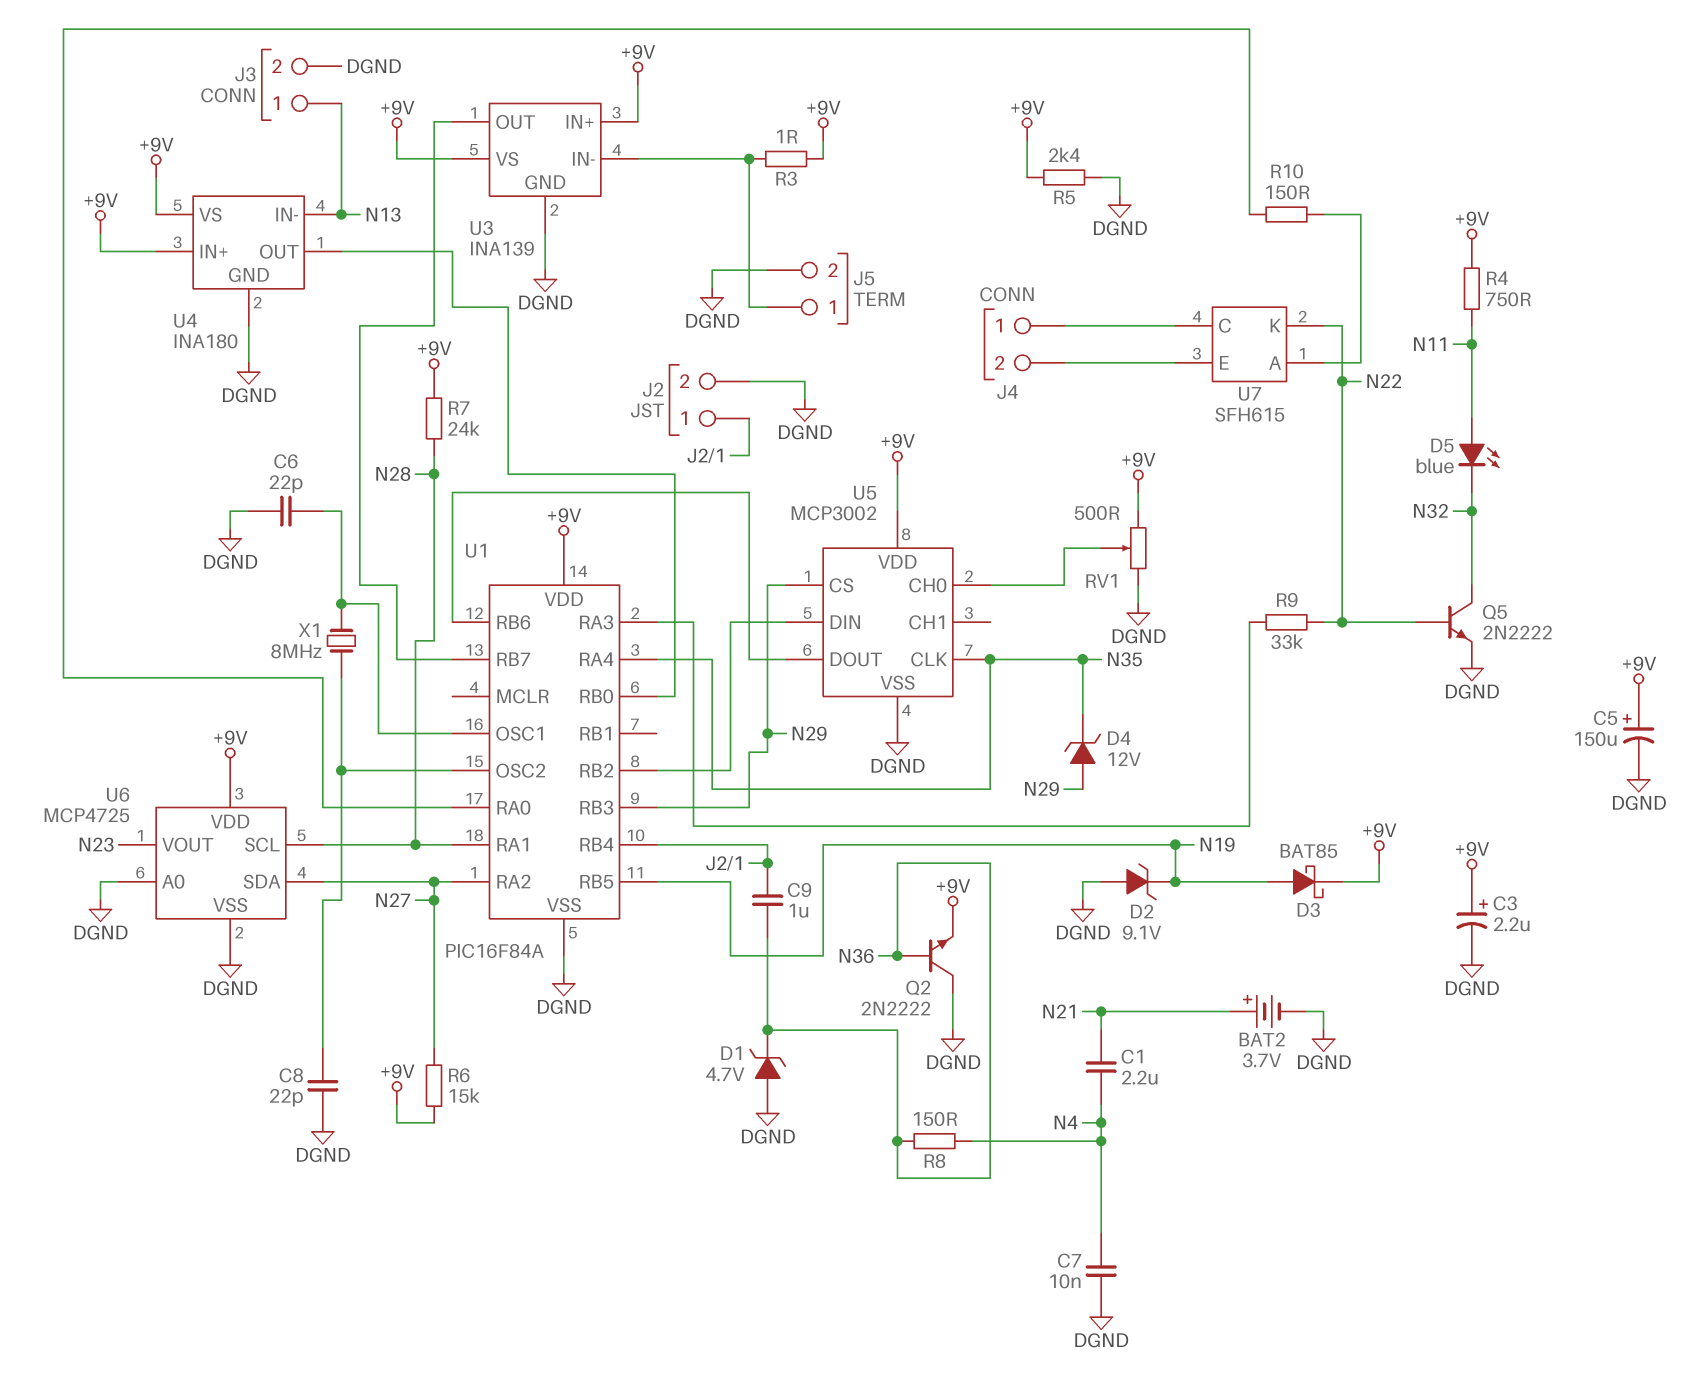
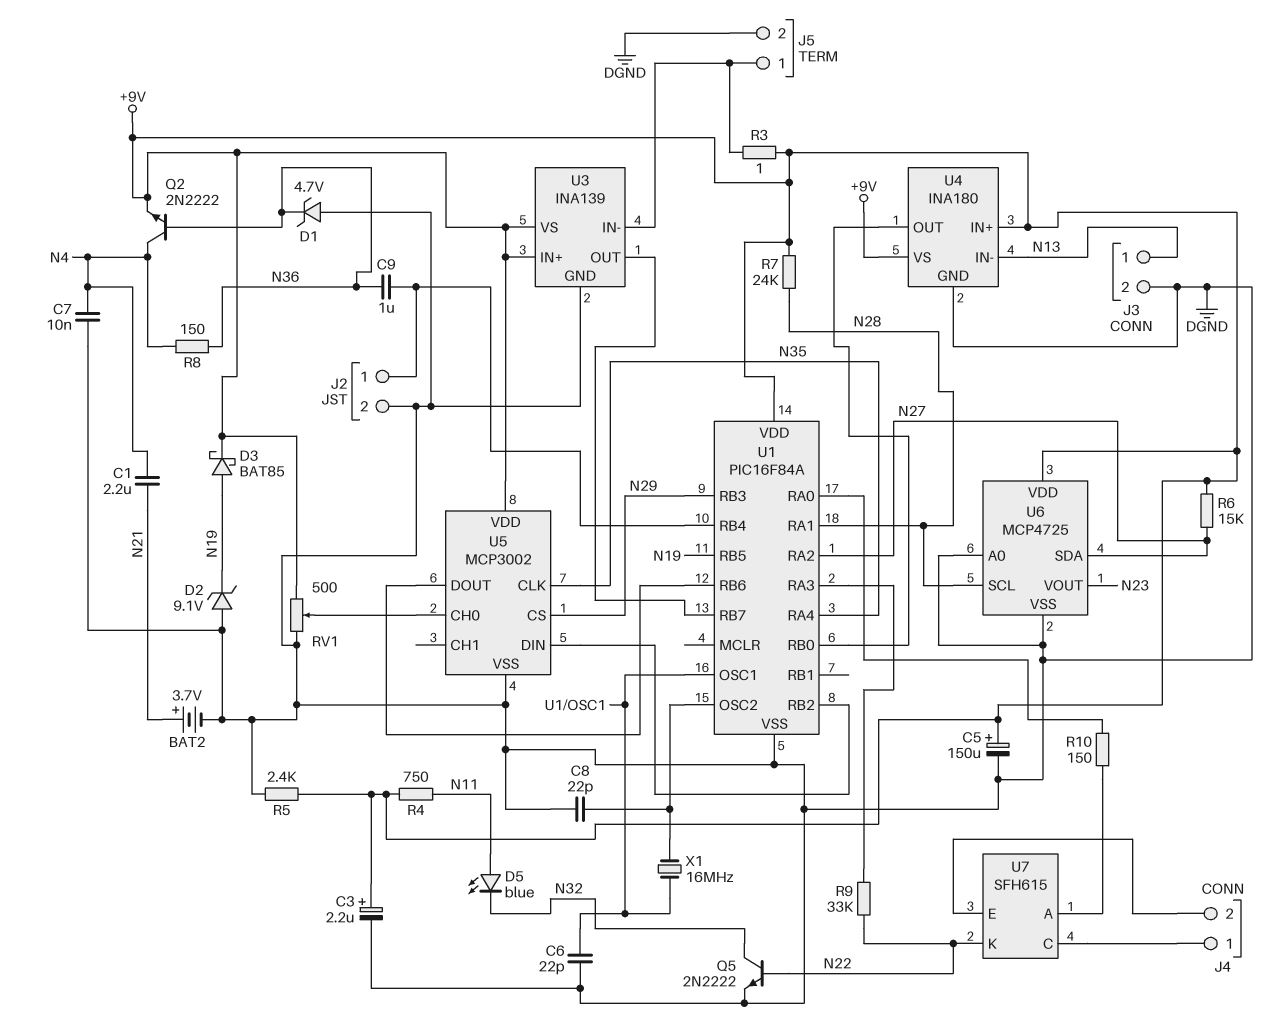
D4: zener 12V (A N29, K N35) -> none
Q2: NPN 2N2222 (B N36, C DGND, E +9V) -> NPN 2N2222 (B N36, C N4, E +9V)
X1: 8MHz (U1/OSC1, U1/OSC2) -> 16MHz (U1/OSC1, U1/OSC2)

